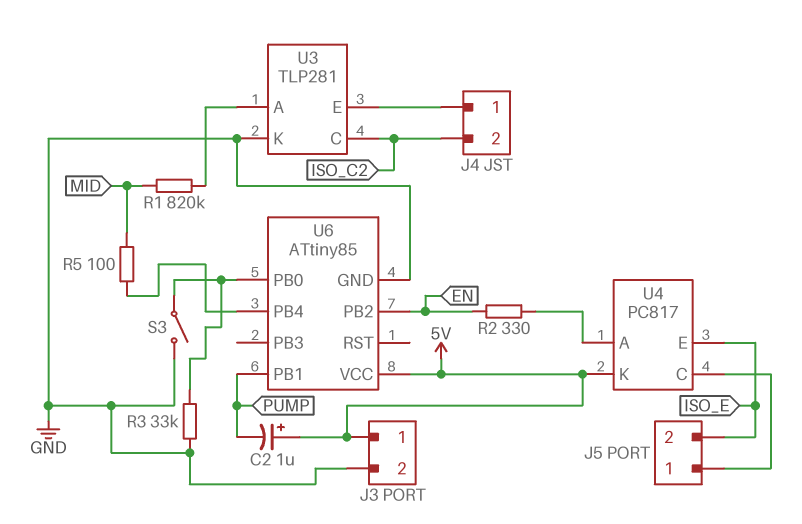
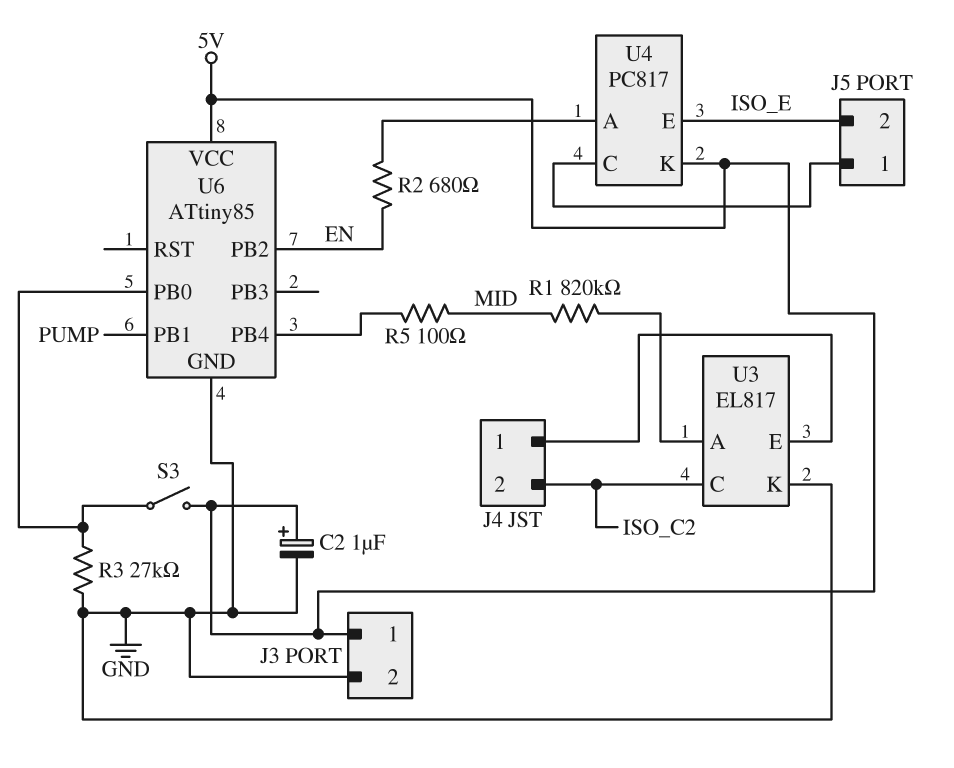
C2: 1uF (plus 5V, minus PUMP) -> 1uF (plus 5V, minus GND)
R2: 330 (EN, U4/A) -> 680 (EN, U4/A)
R3: 33k (GND, U6/PB0) -> 27k (GND, U6/PB0)
S3: switch (GND, U6/PB0) -> switch (5V, U6/PB0)
U3: TLP281 -> EL817

